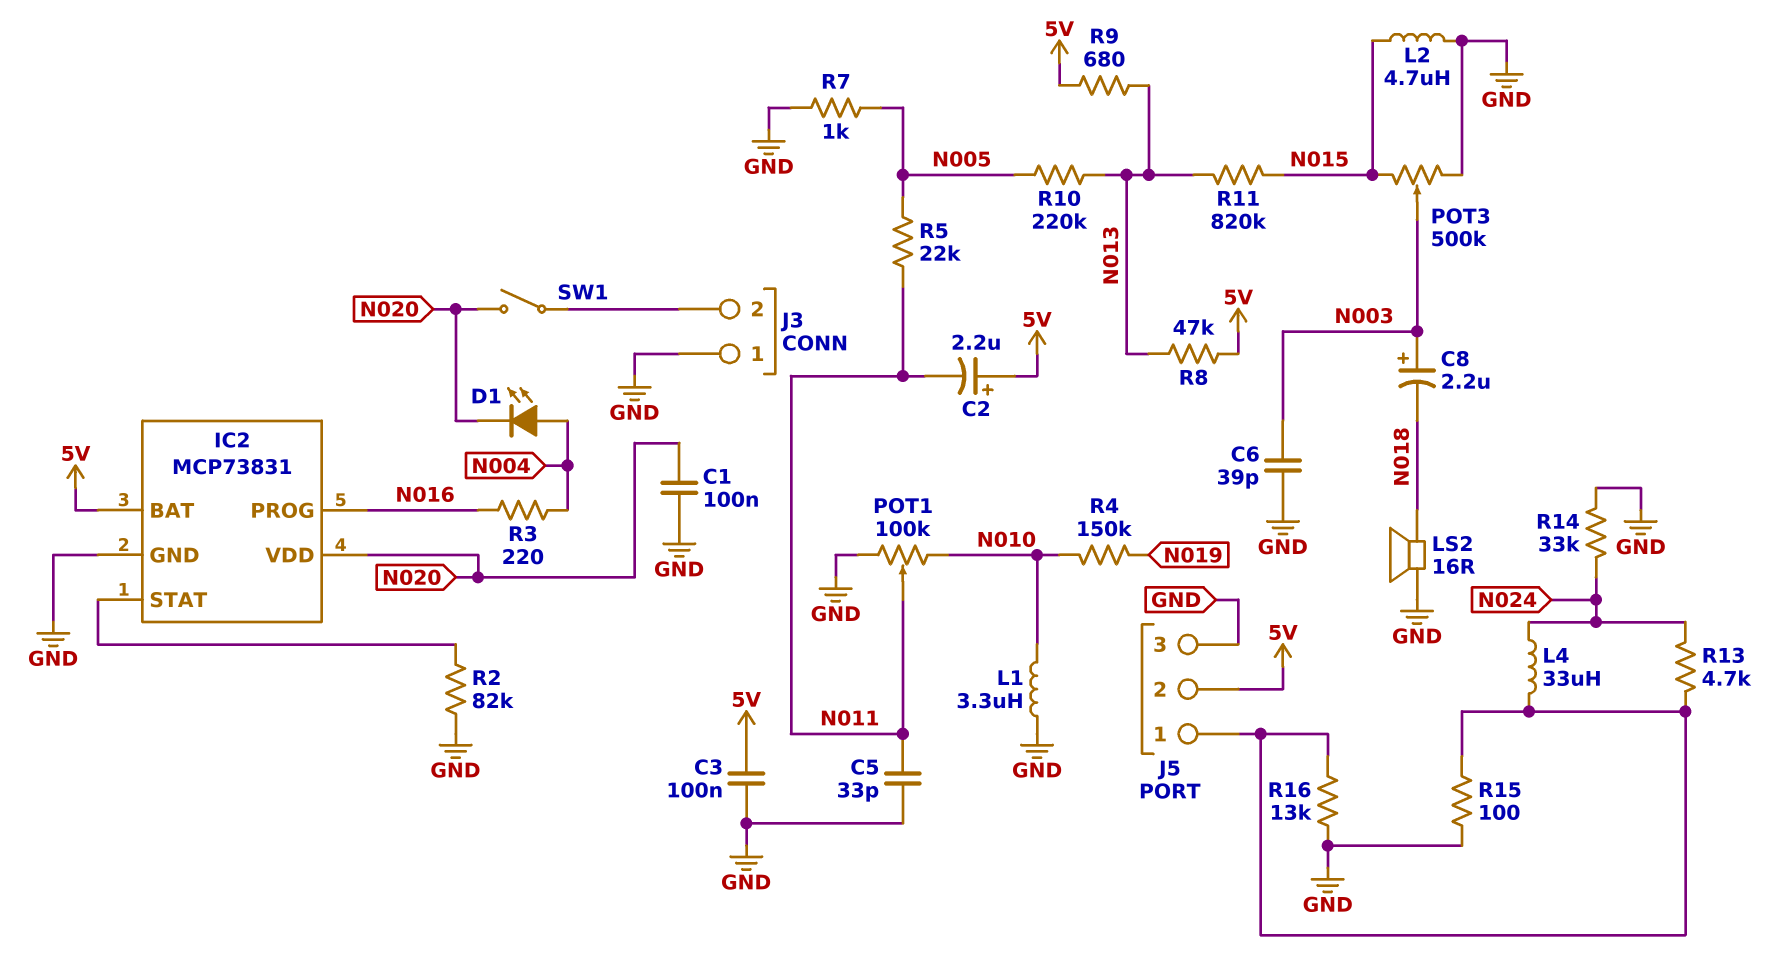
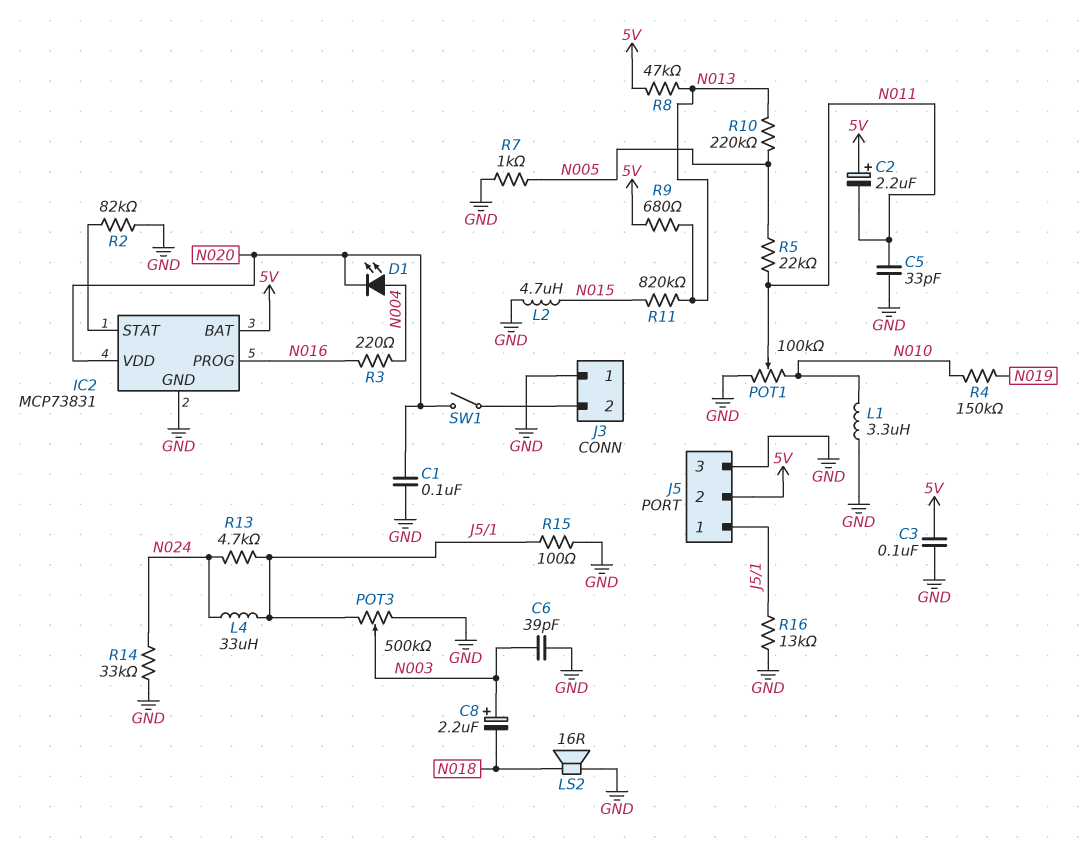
POT3: 500k (GND, N015, wiper N003) -> 500k (GND, J5/1, wiper N003)

